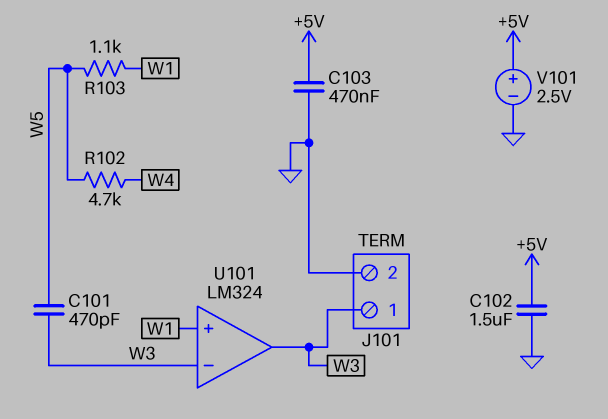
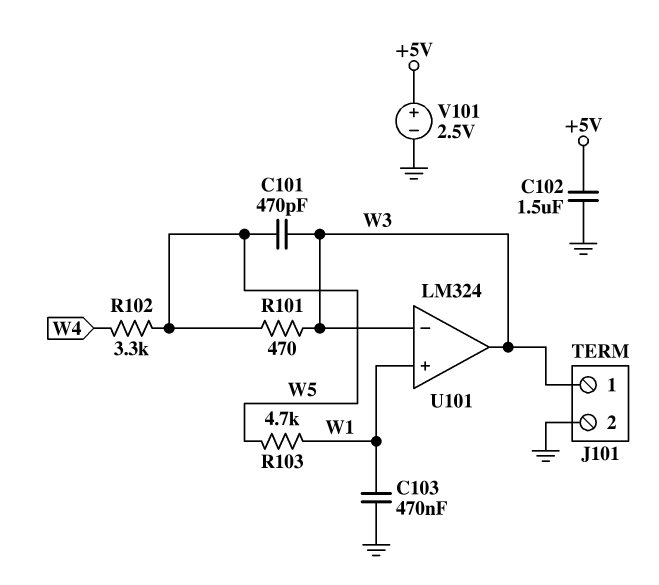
C103: 470nF (+5V, GND) -> 470nF (GND, W1)
R101: none -> 470 (W3, W5)
R102: 4.7k (W4, W5) -> 3.3k (W4, W5)
R103: 1.1k (W1, W5) -> 4.7k (W1, W5)

